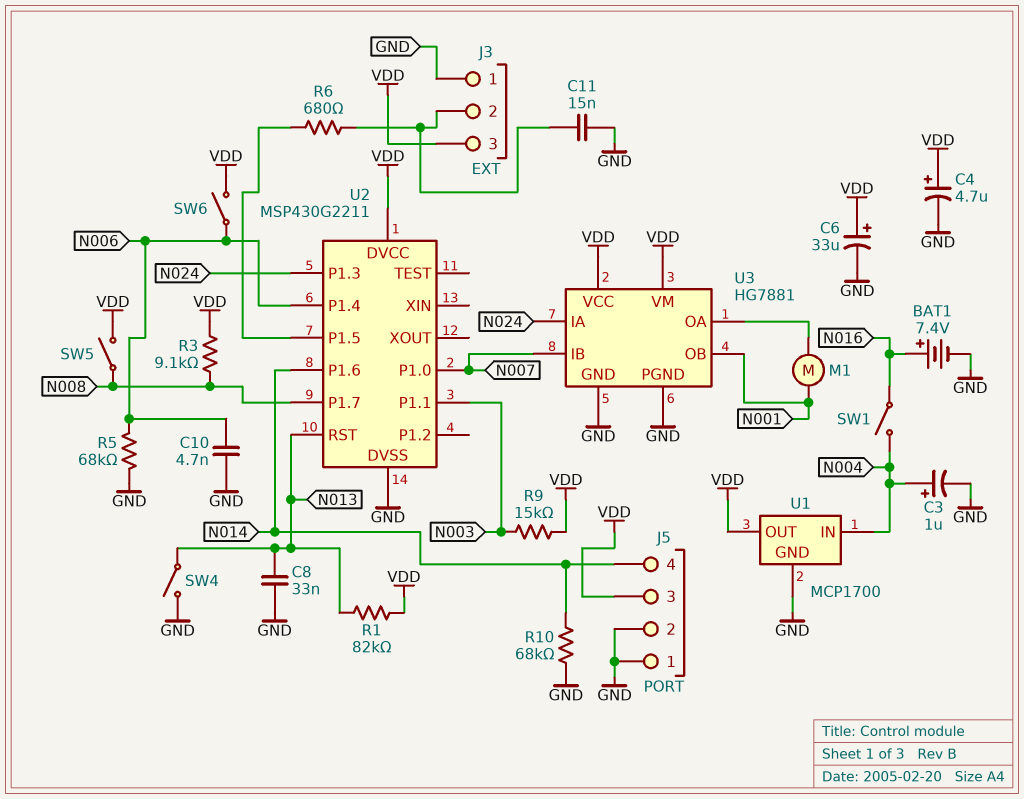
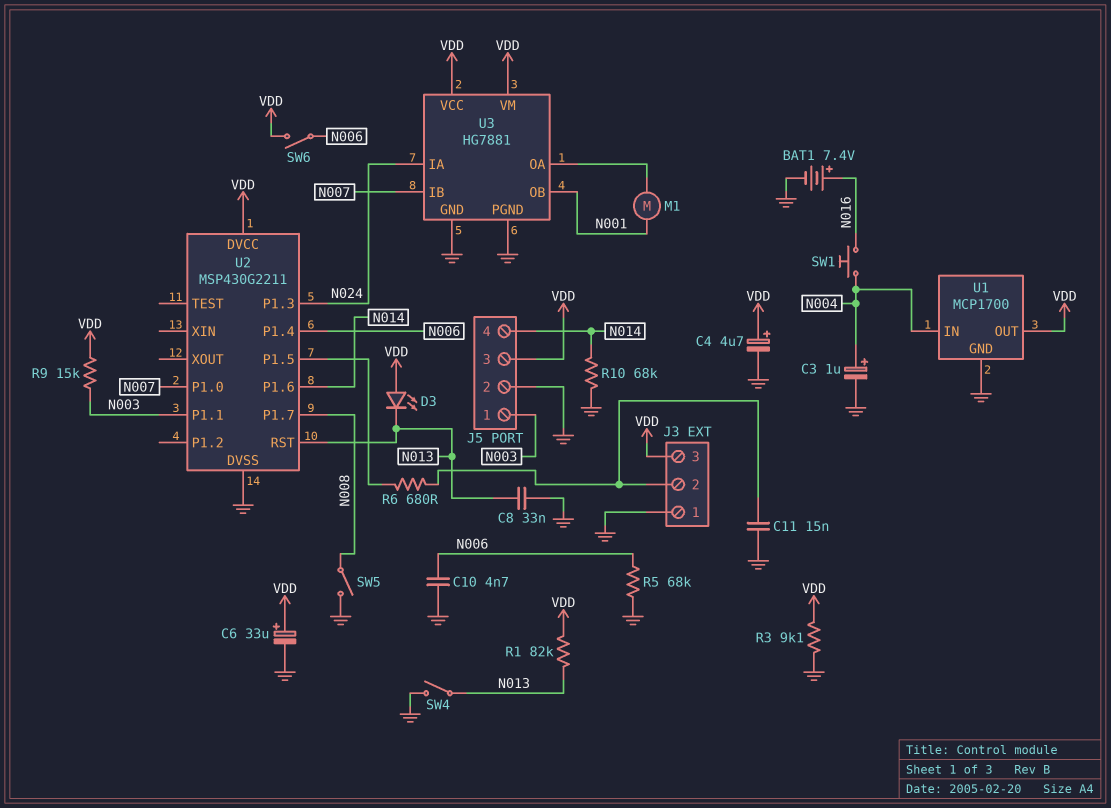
D3: none -> LED (A VDD, K N013)
J5 pin 1: GND -> N003
R3: 9.1k (N008, VDD) -> 9.1k (GND, VDD)
SW1: switch (N004, N016) -> button (N004, N016)
SW5: switch (N008, VDD) -> switch (GND, N008)

